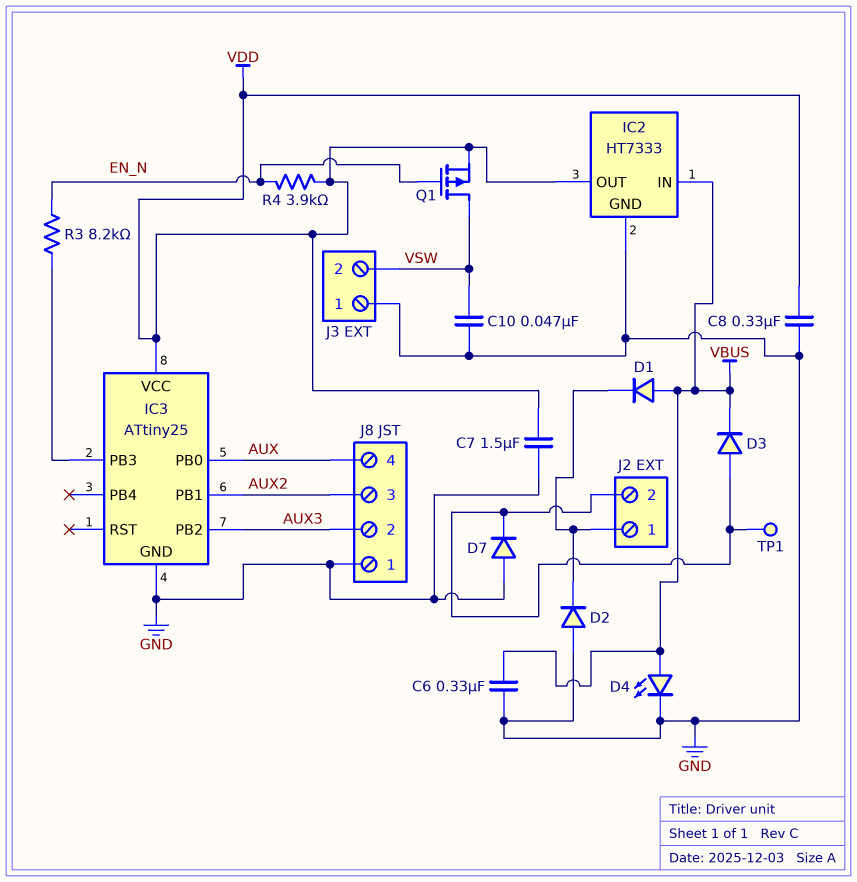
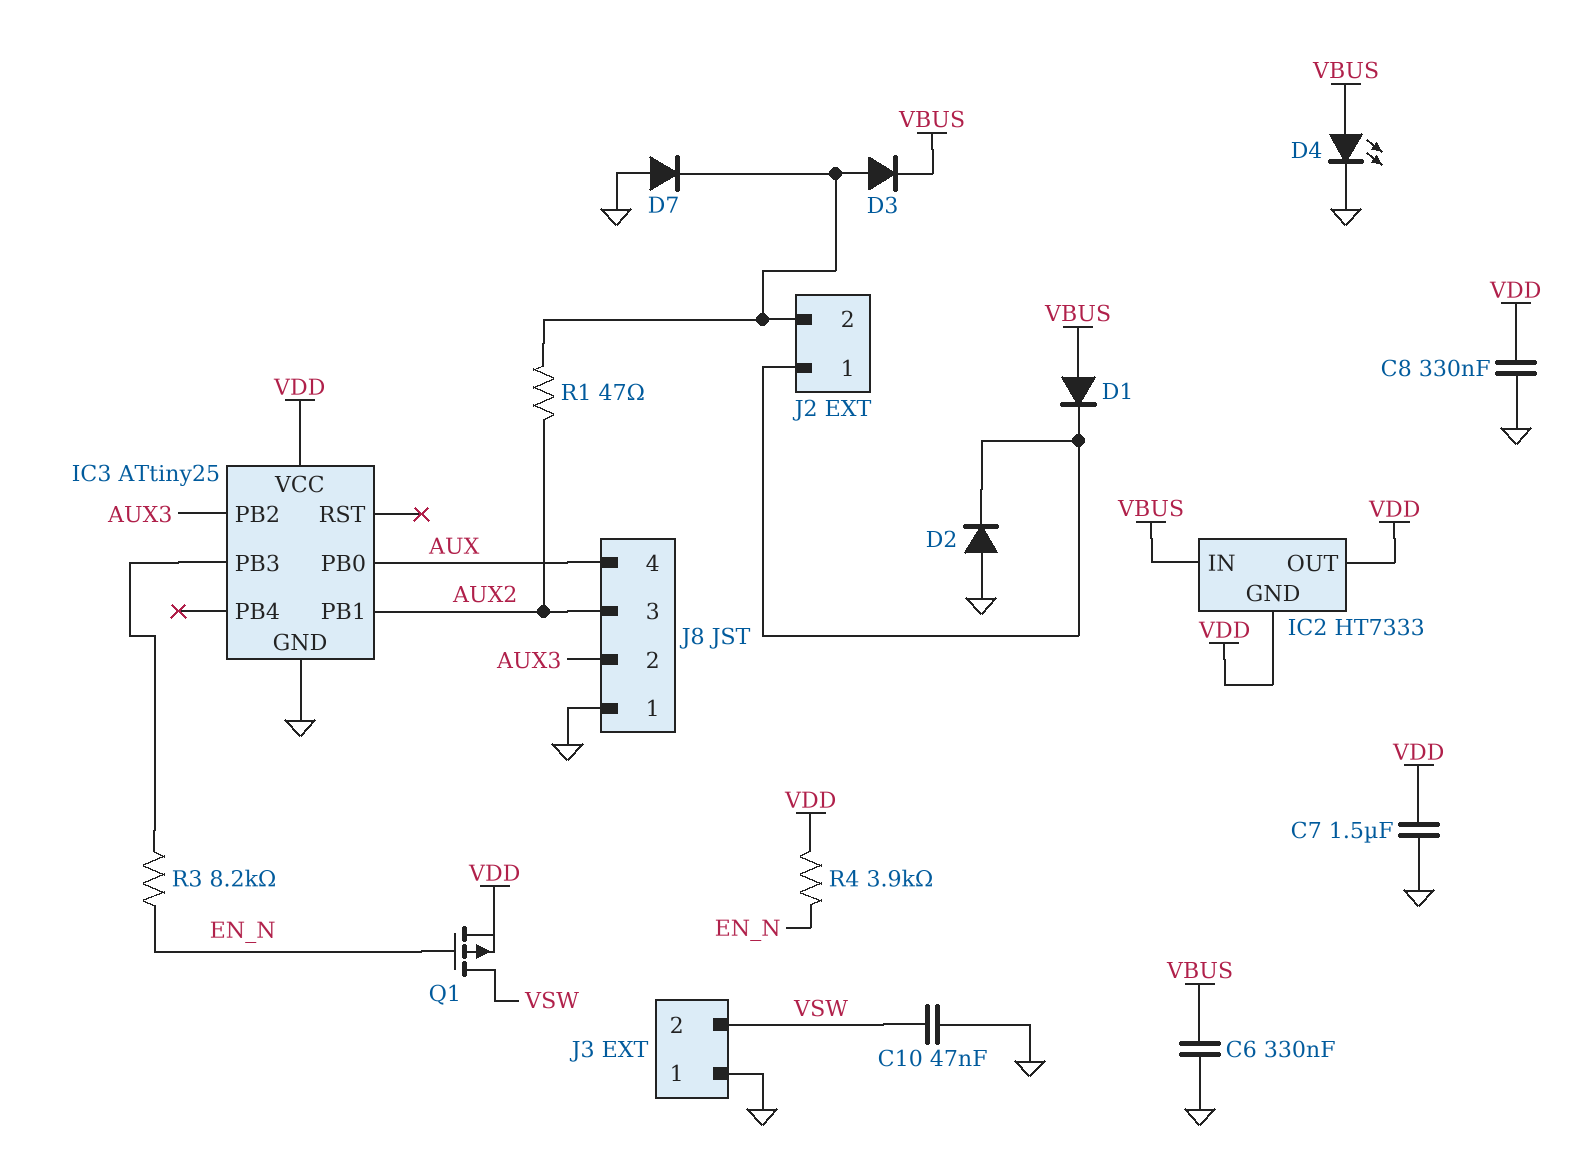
IC2 pin GND: GND -> VDD
R1: none -> 47 (AUX2, J2/2)
TP1: test point (J2/2) -> none

